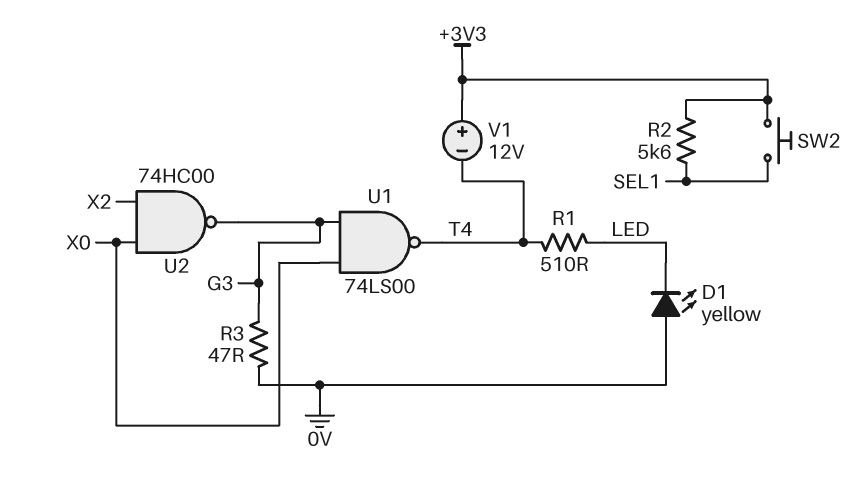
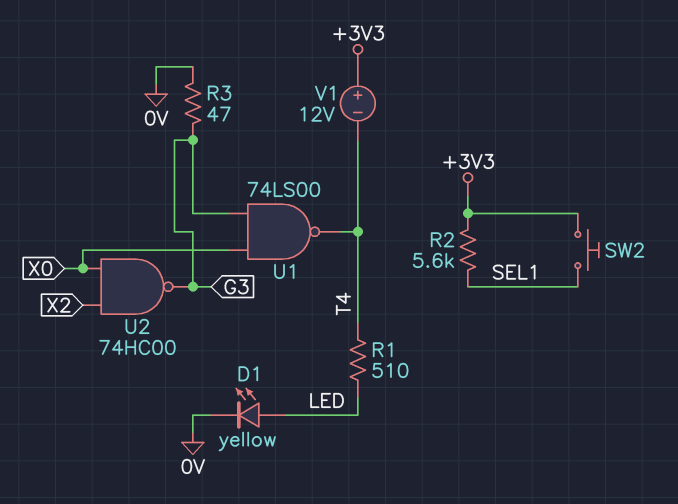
D1: LED yellow (A 0V, K LED) -> LED yellow (A LED, K 0V)

